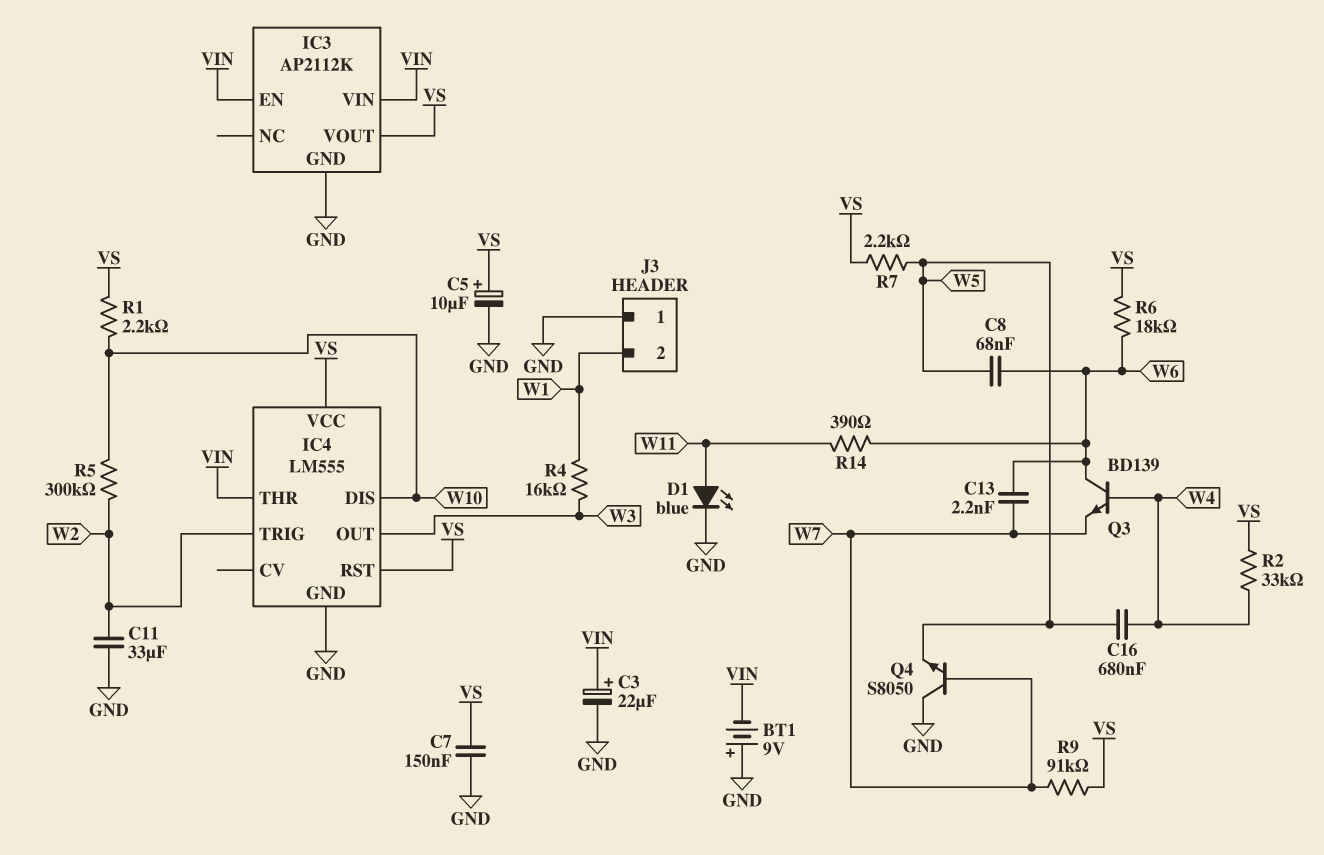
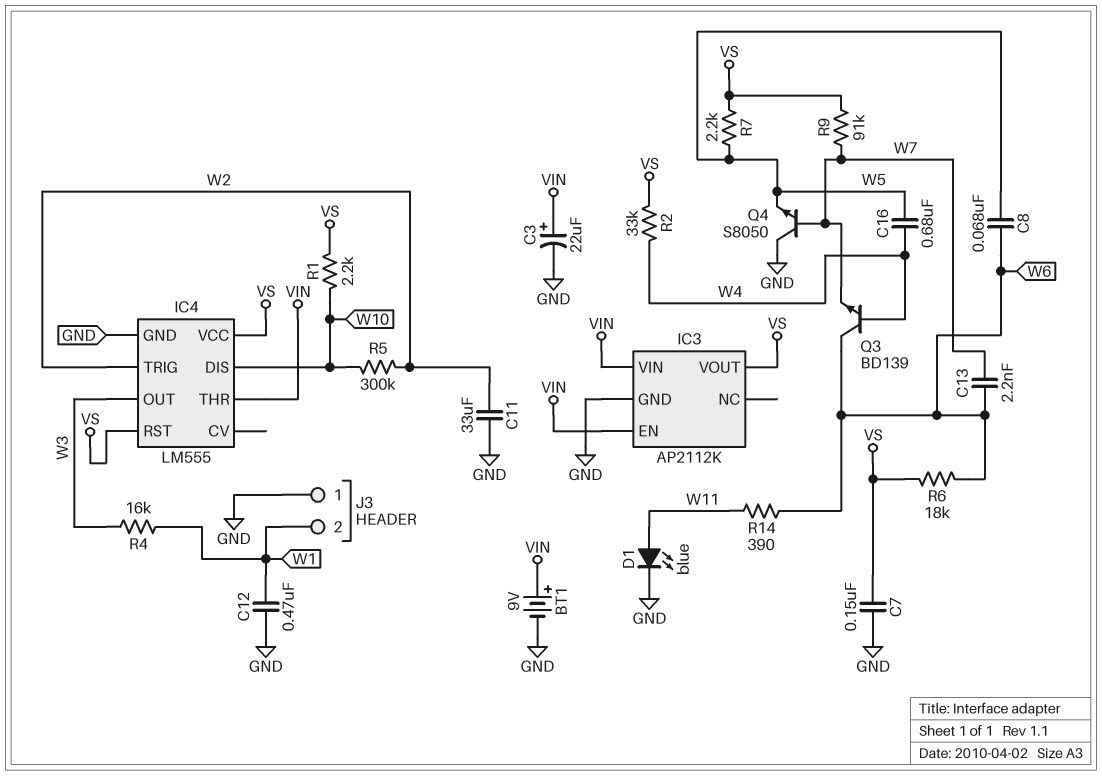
BT1: 9V (plus GND, minus VIN) -> 9V (plus VIN, minus GND)
C5: 10uF (plus VS, minus GND) -> none
C12: none -> 470nF (GND, W1)

